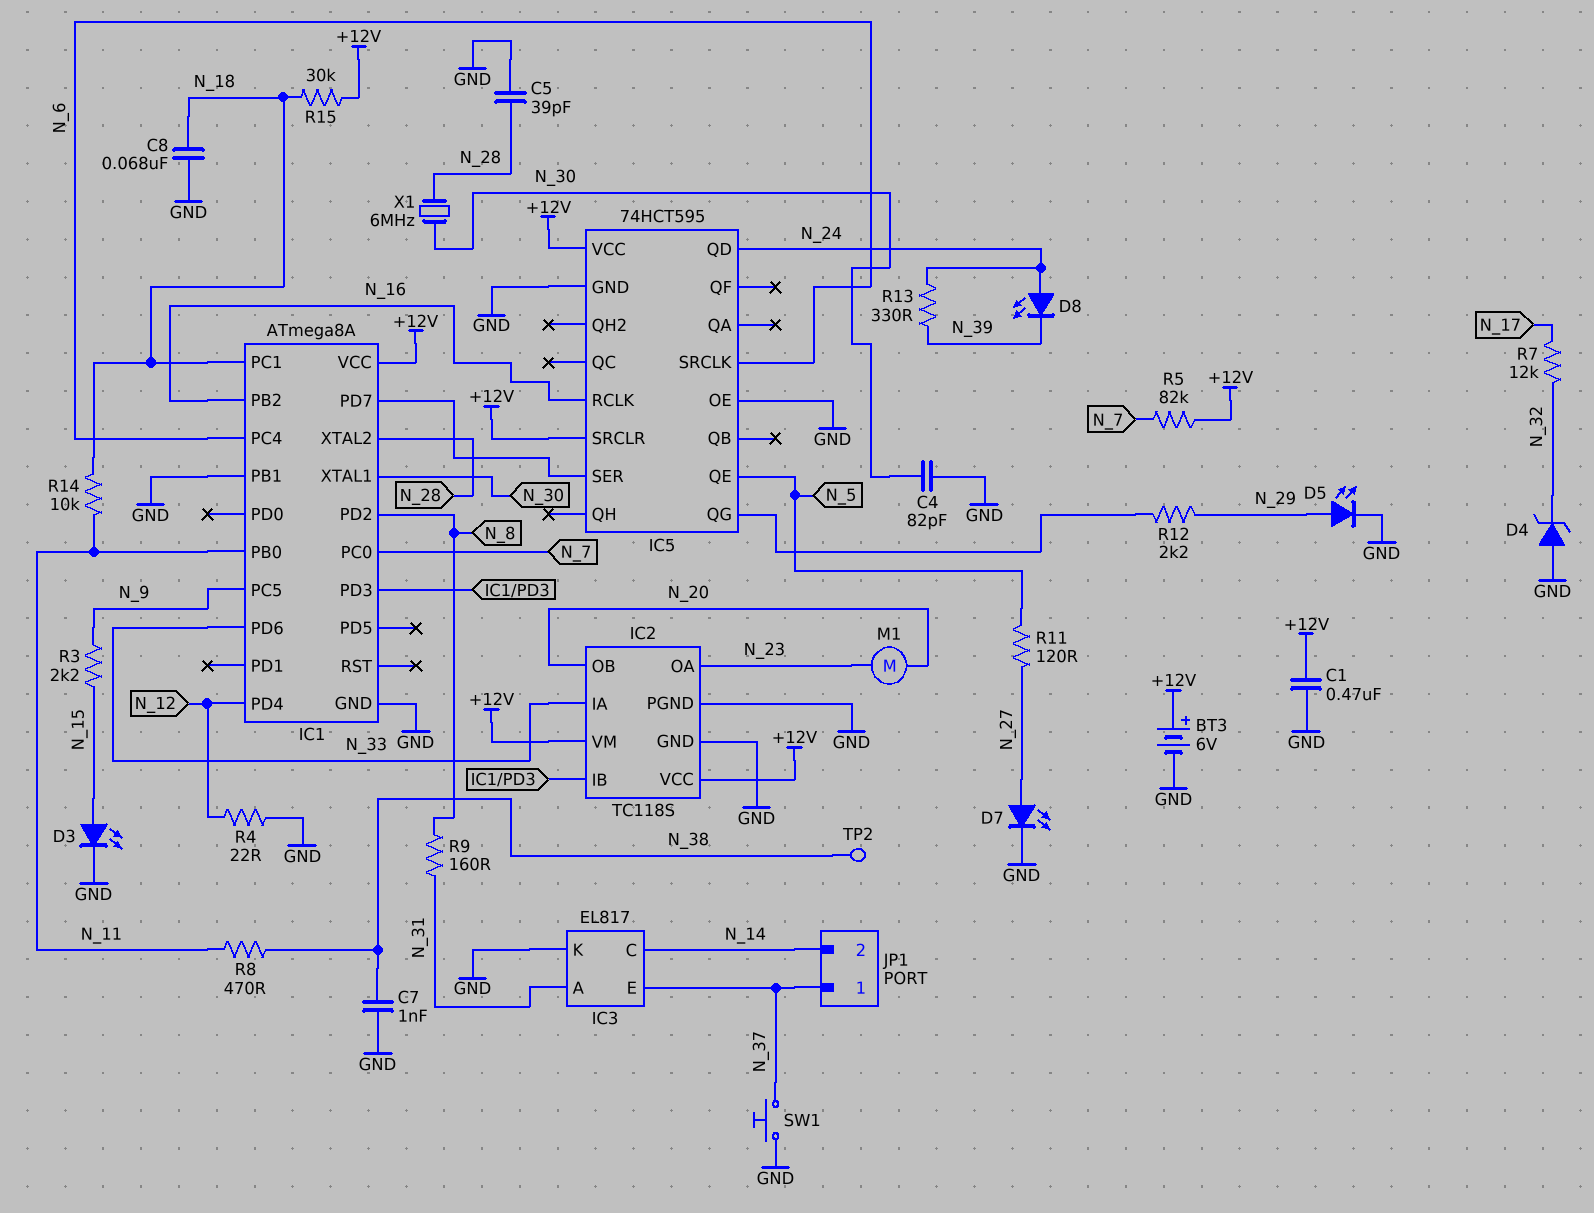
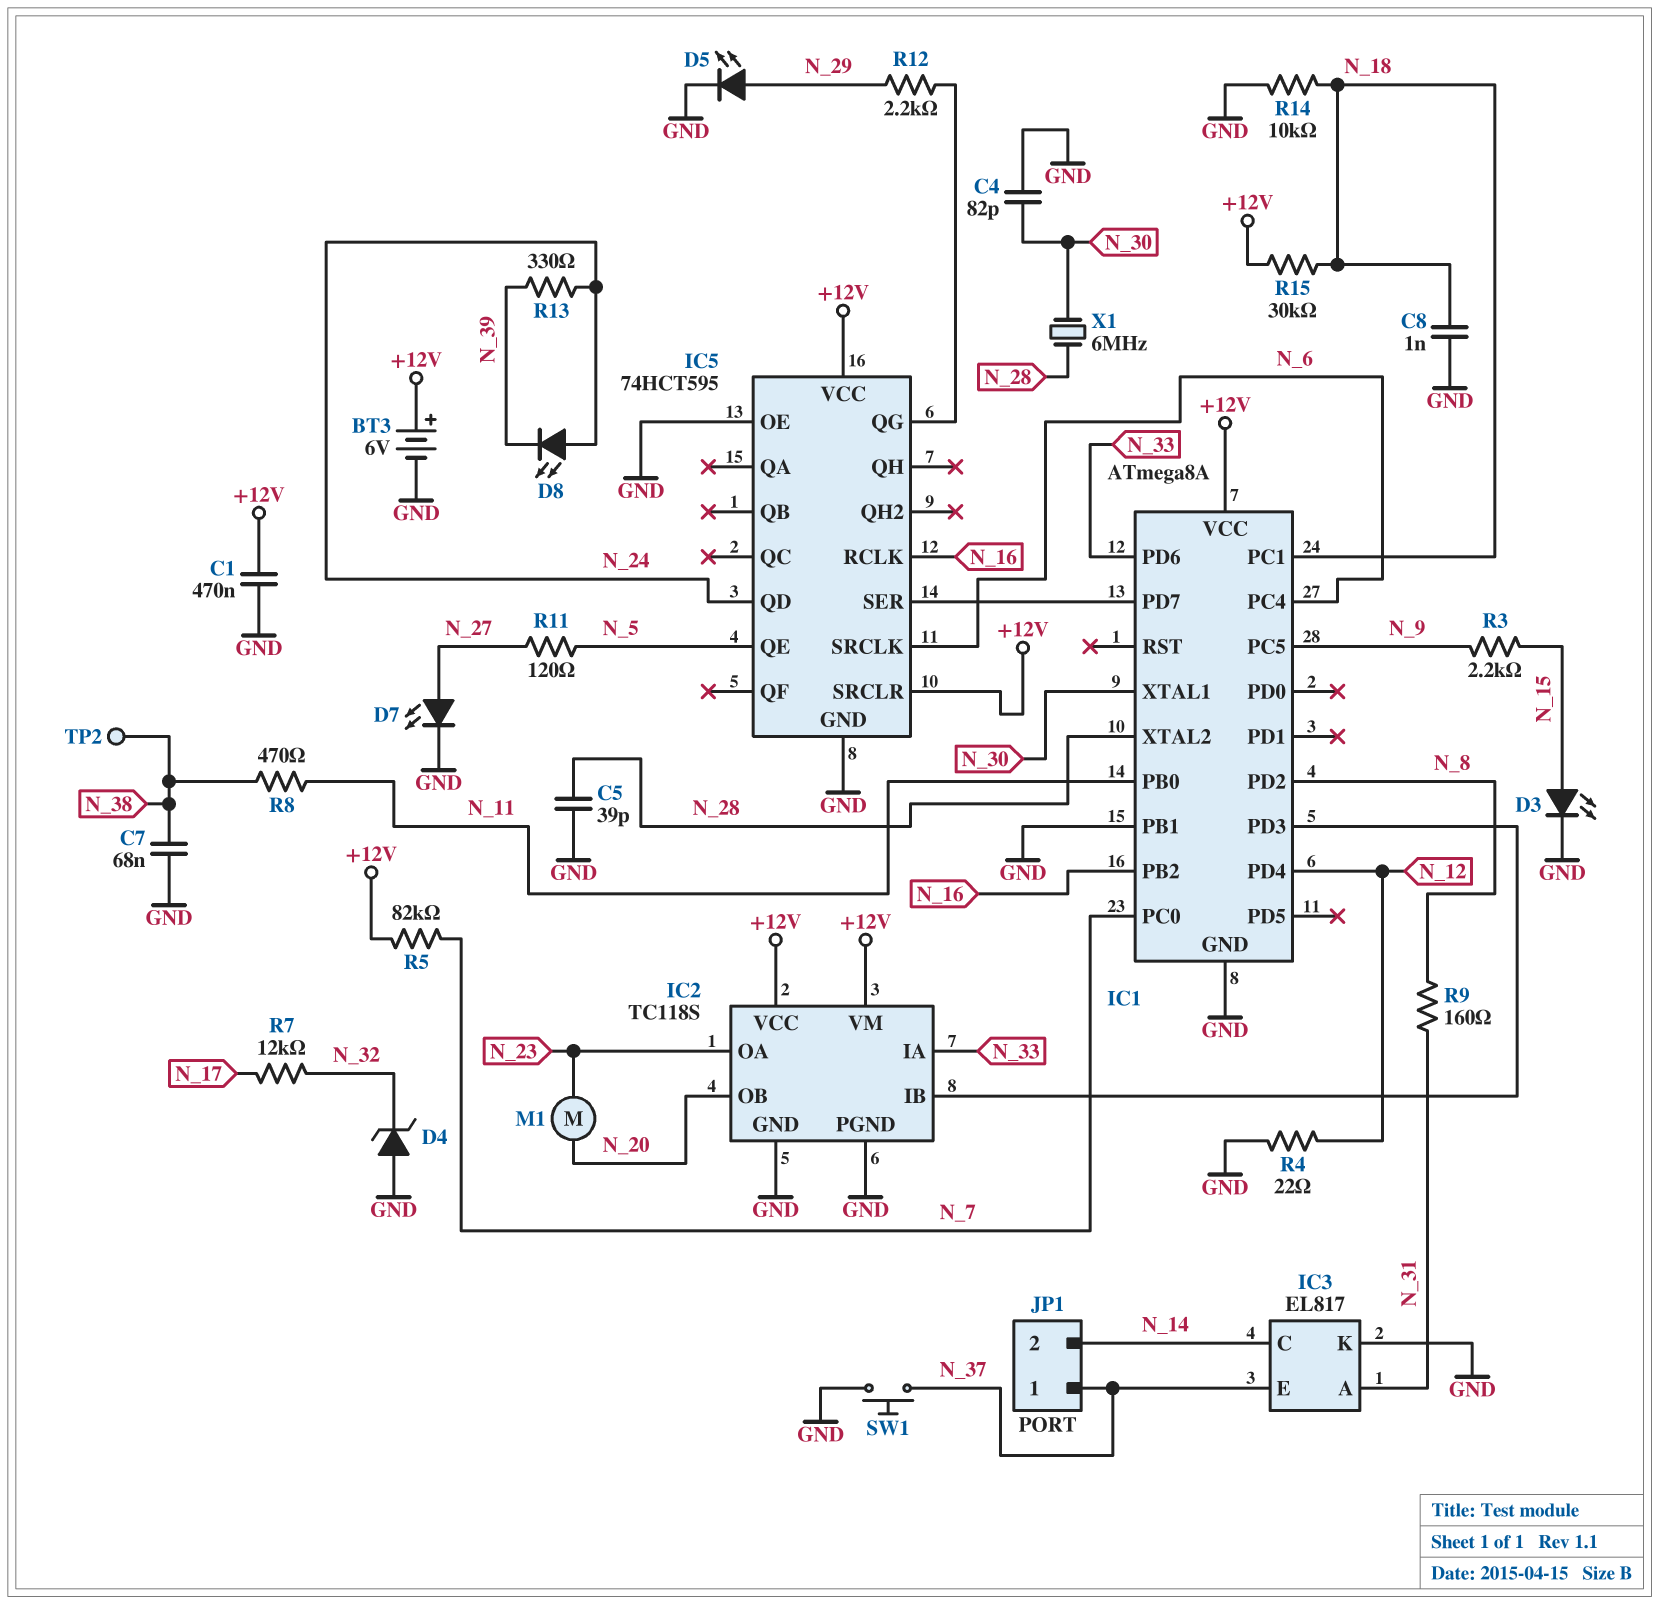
C7: 1nF (GND, N_38) -> 68nF (GND, N_38)
C8: 68nF (GND, N_18) -> 1nF (GND, N_18)
R14: 10k (N_11, N_18) -> 10k (GND, N_18)

